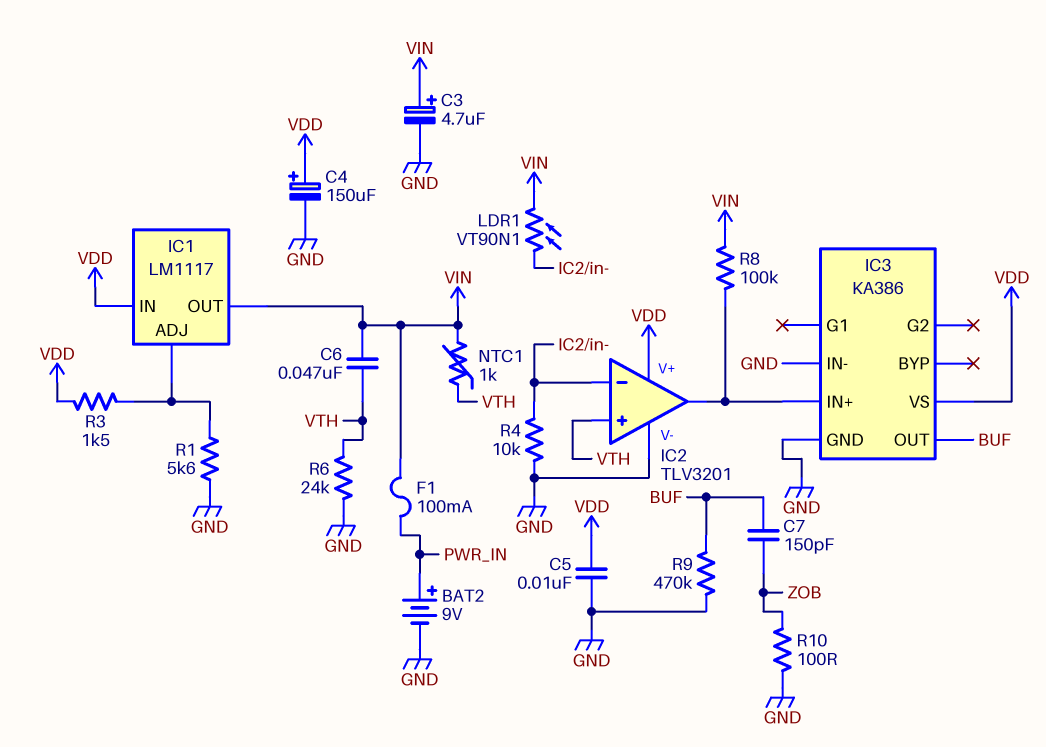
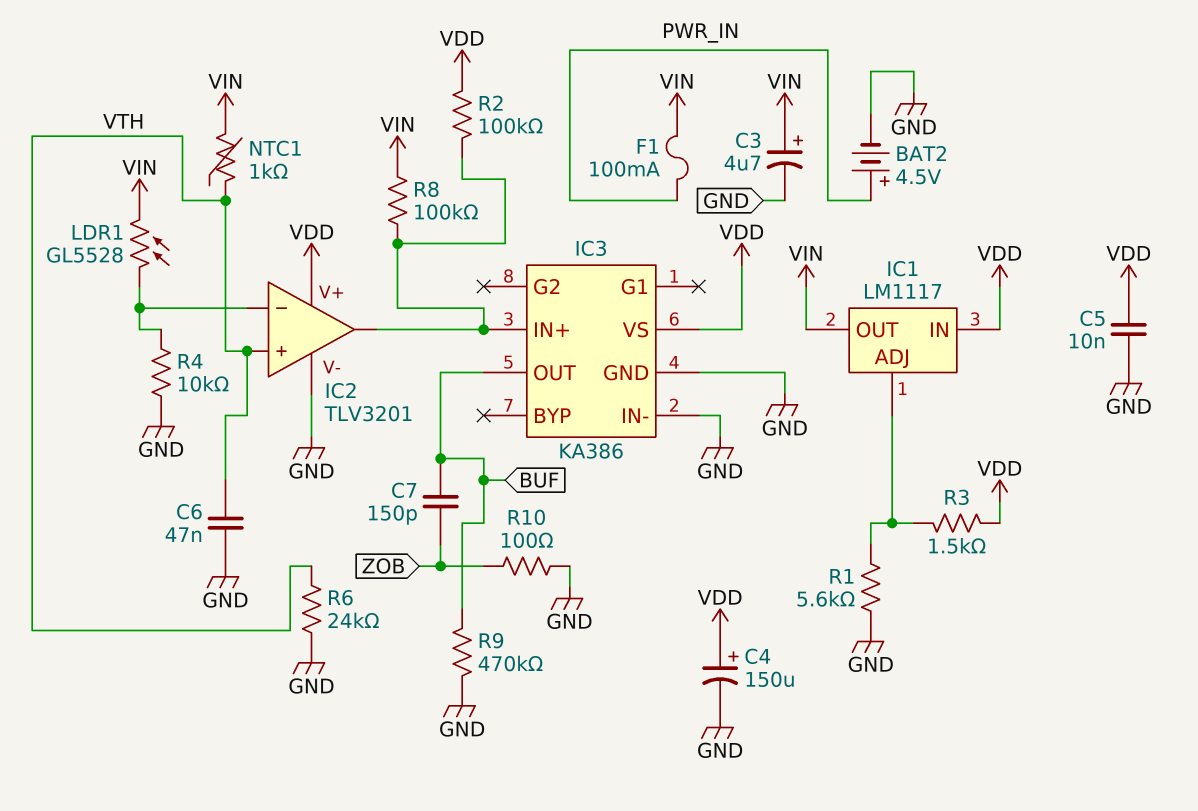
BAT2: 9V (plus PWR_IN, minus GND) -> 4.5V (plus PWR_IN, minus GND)
C6: 47nF (VIN, VTH) -> 47nF (GND, VTH)
LDR1: VT90N1 (IC2/in-, VIN) -> GL5528 (IC2/in-, VIN)
R2: none -> 100k (IC2/out, VDD)

